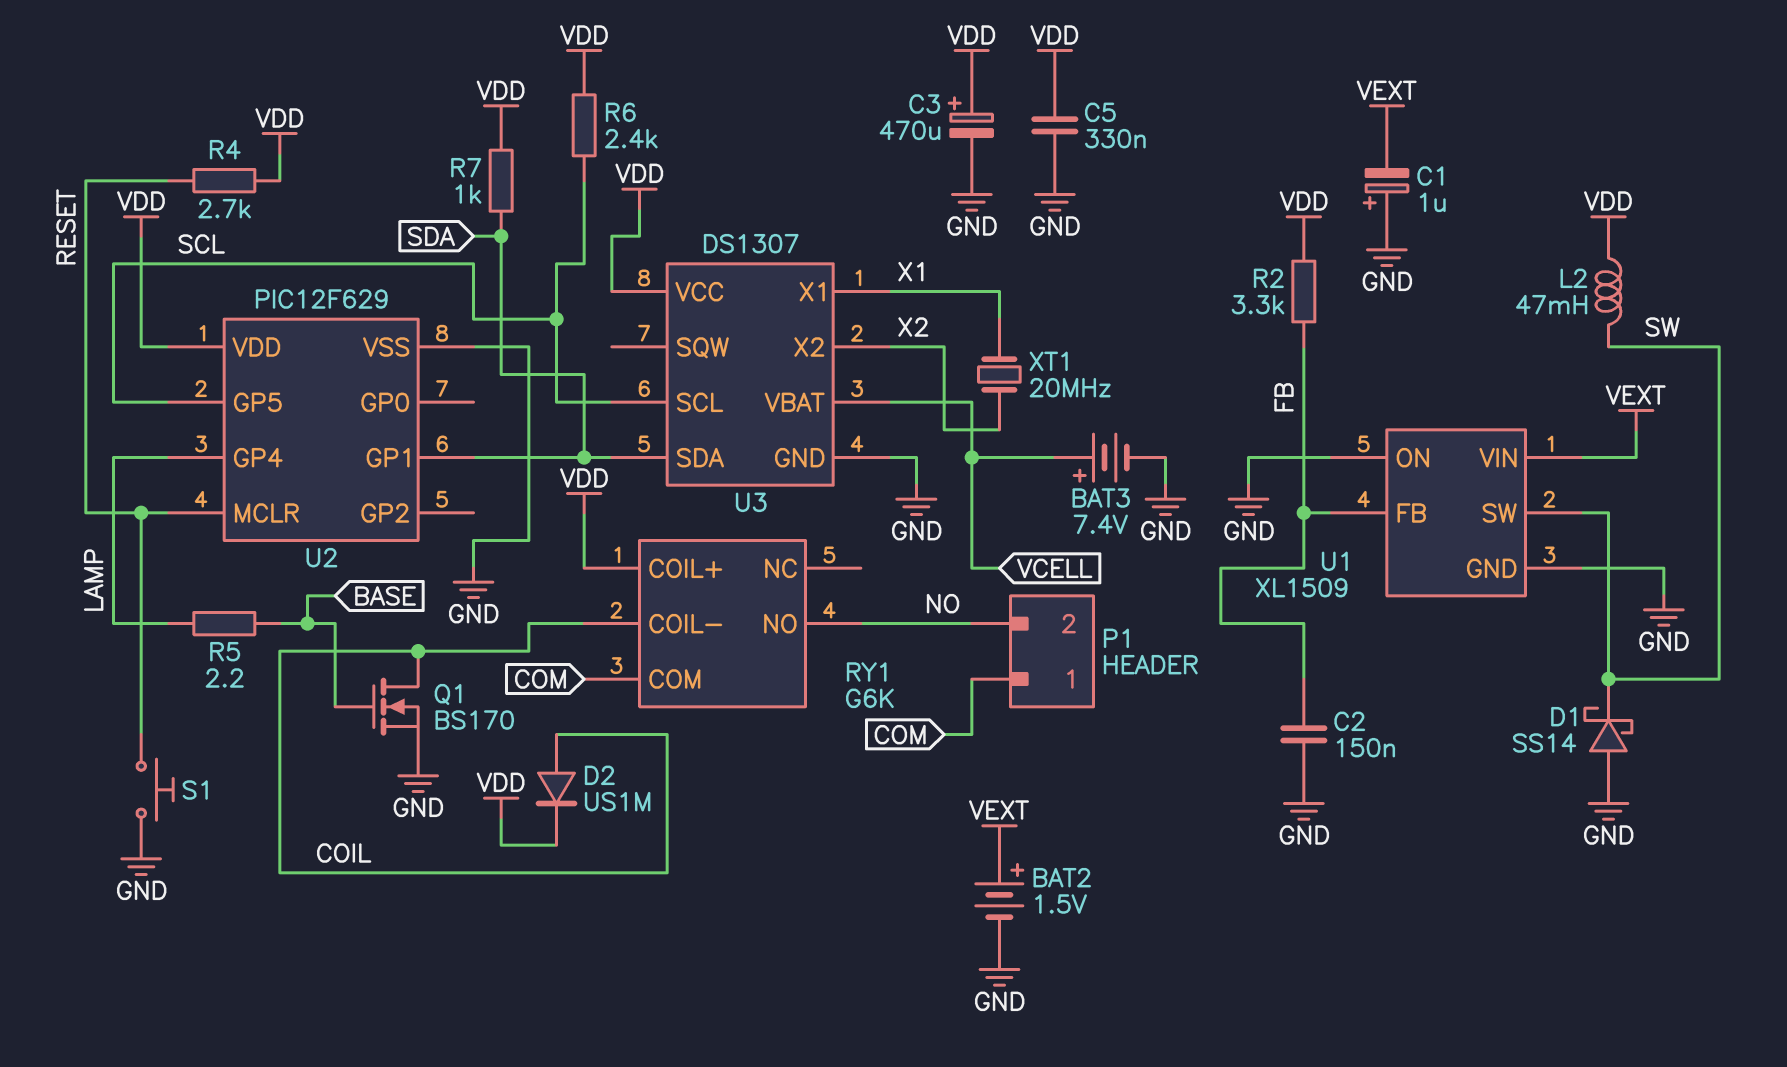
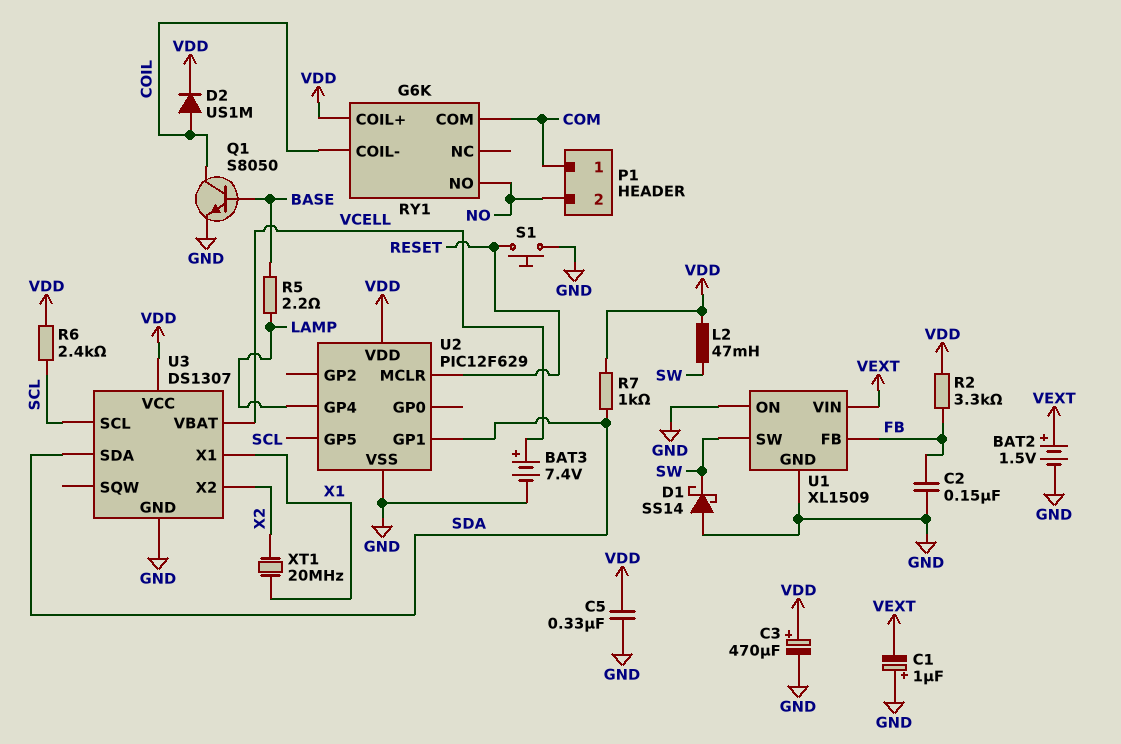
Q1: NMOS BS170 (G BASE, D COIL, S GND) -> NPN S8050 (B BASE, C COIL, E GND)
R4: 2.7k (RESET, VDD) -> none

